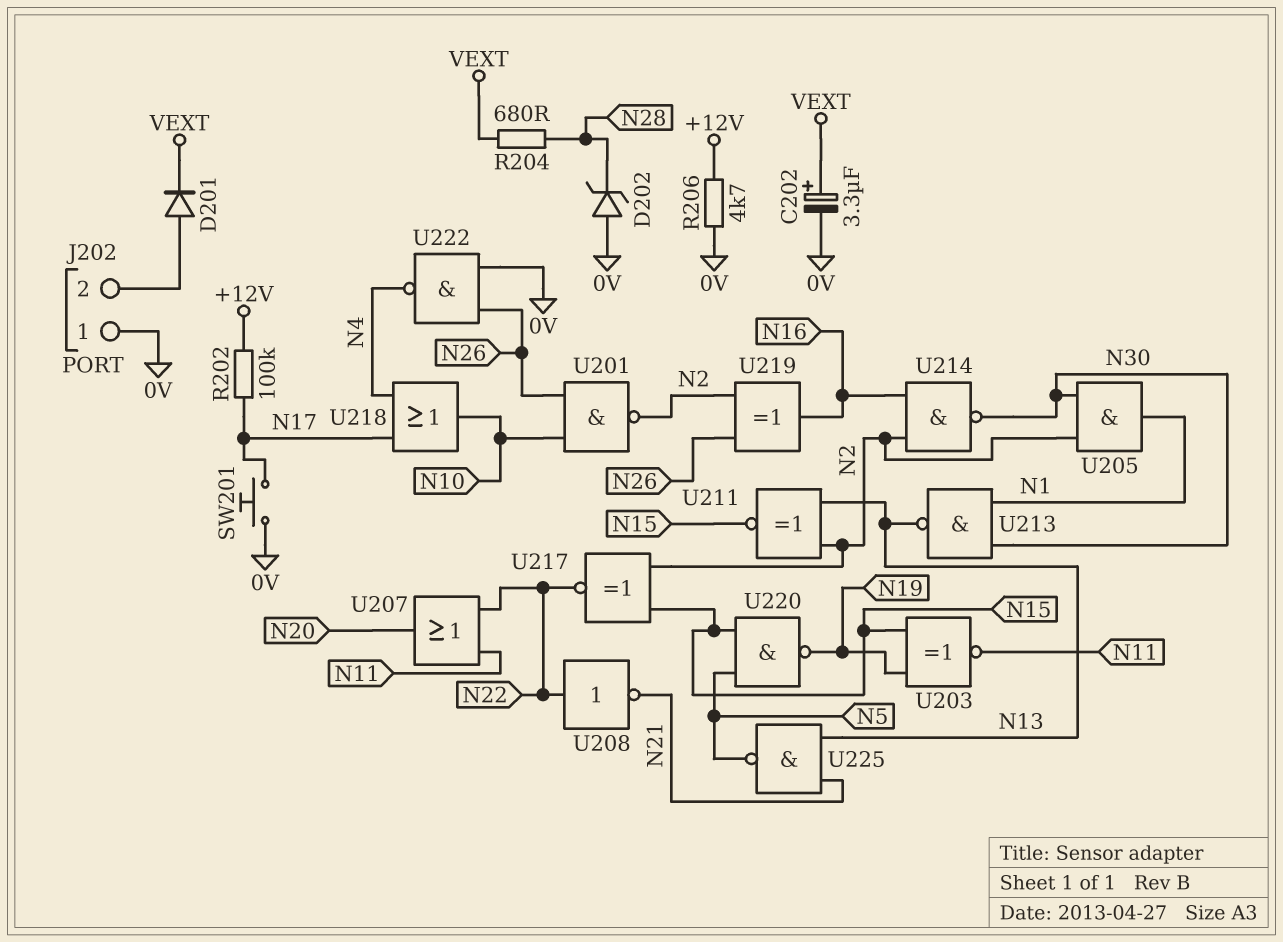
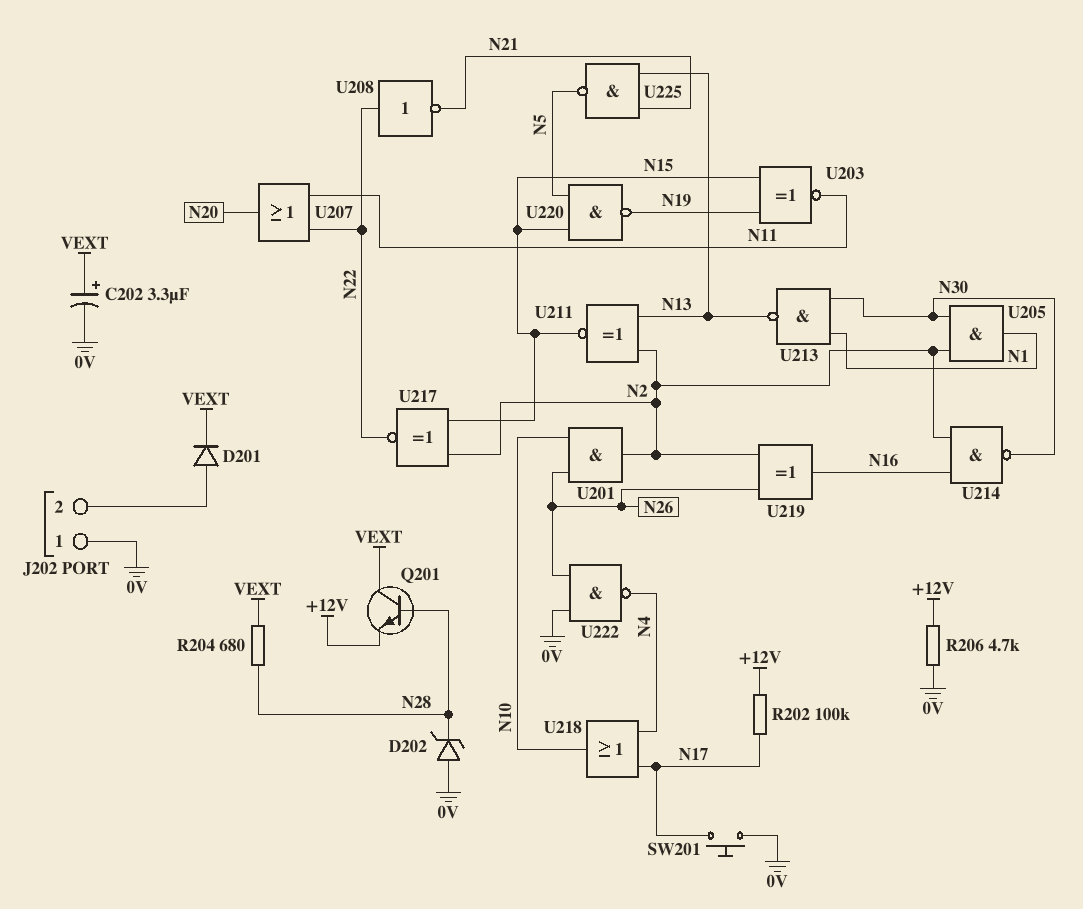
Q201: none -> NPN (B N28, C VEXT, E +12V)
U201: NAND (in N10, in N26, out N2) -> AND (in N10, in N26, out N2)

